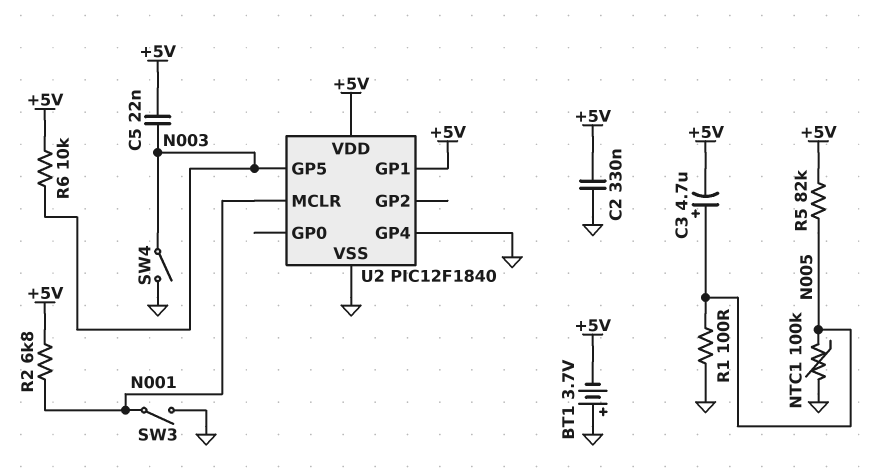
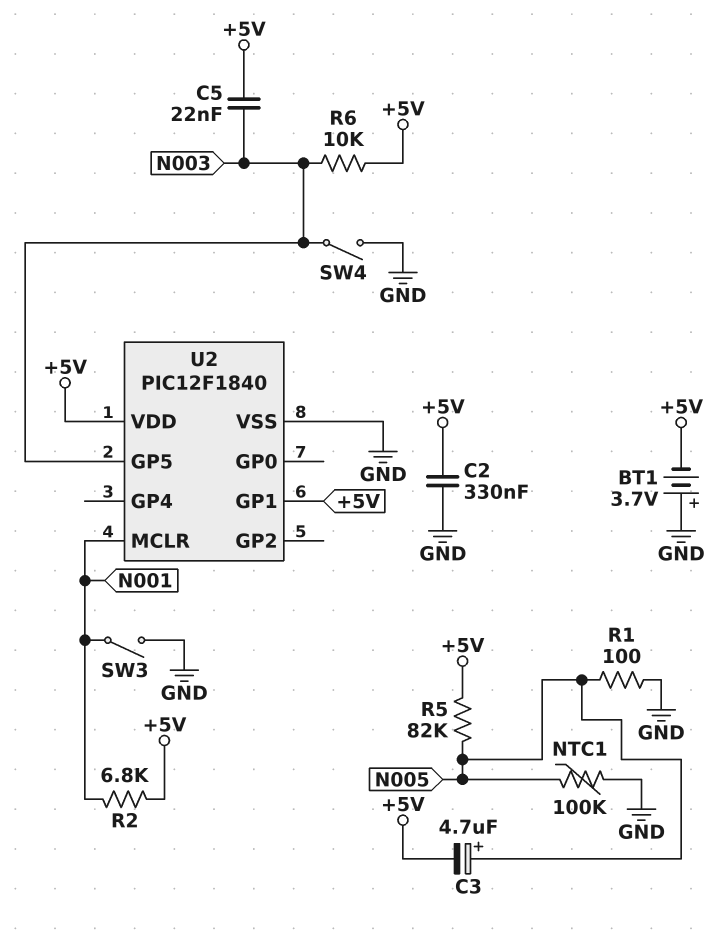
U2 pin GP4: GND -> none

